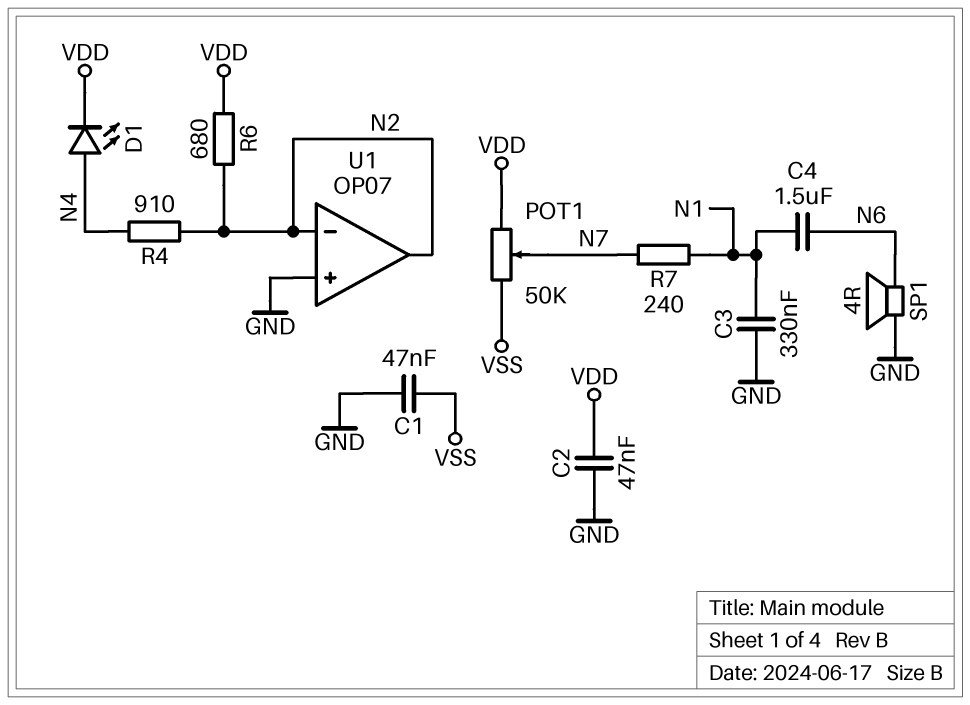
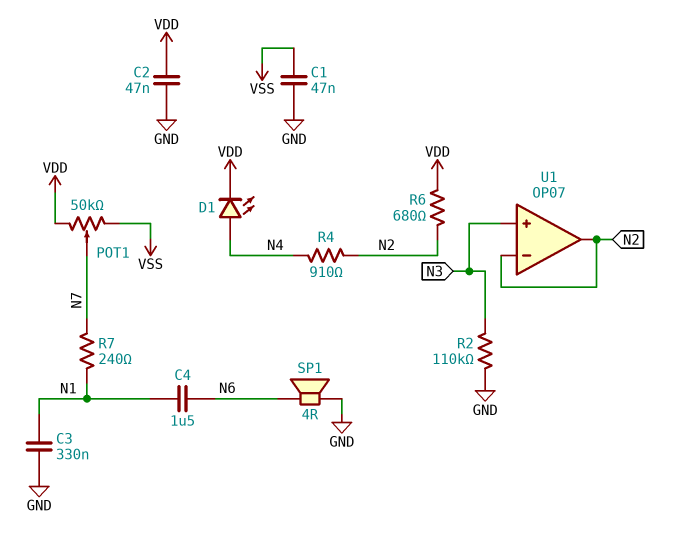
R2: none -> 110k (GND, N3)
U1 pin in+: GND -> N3

